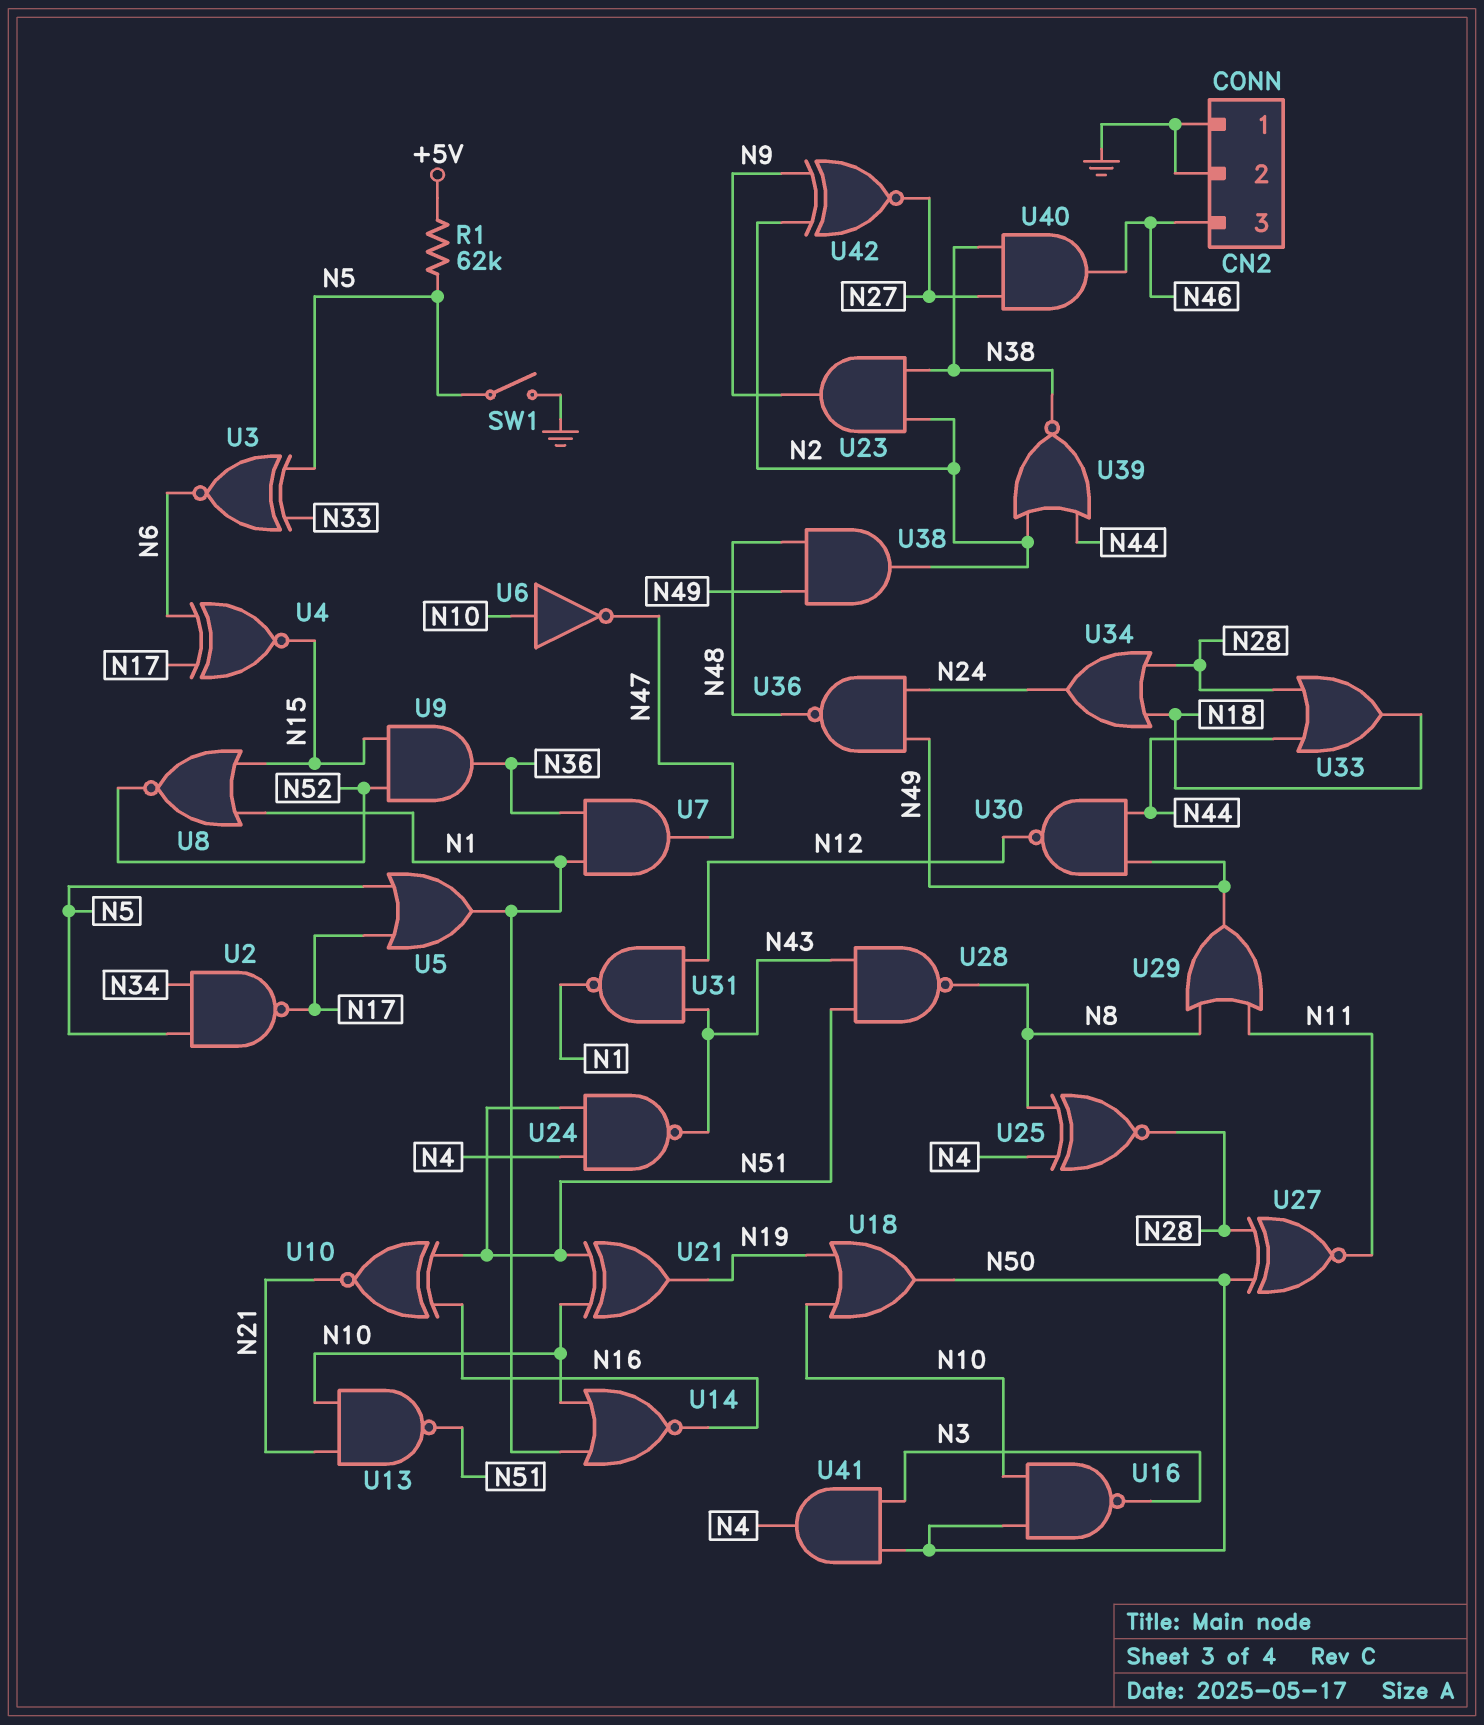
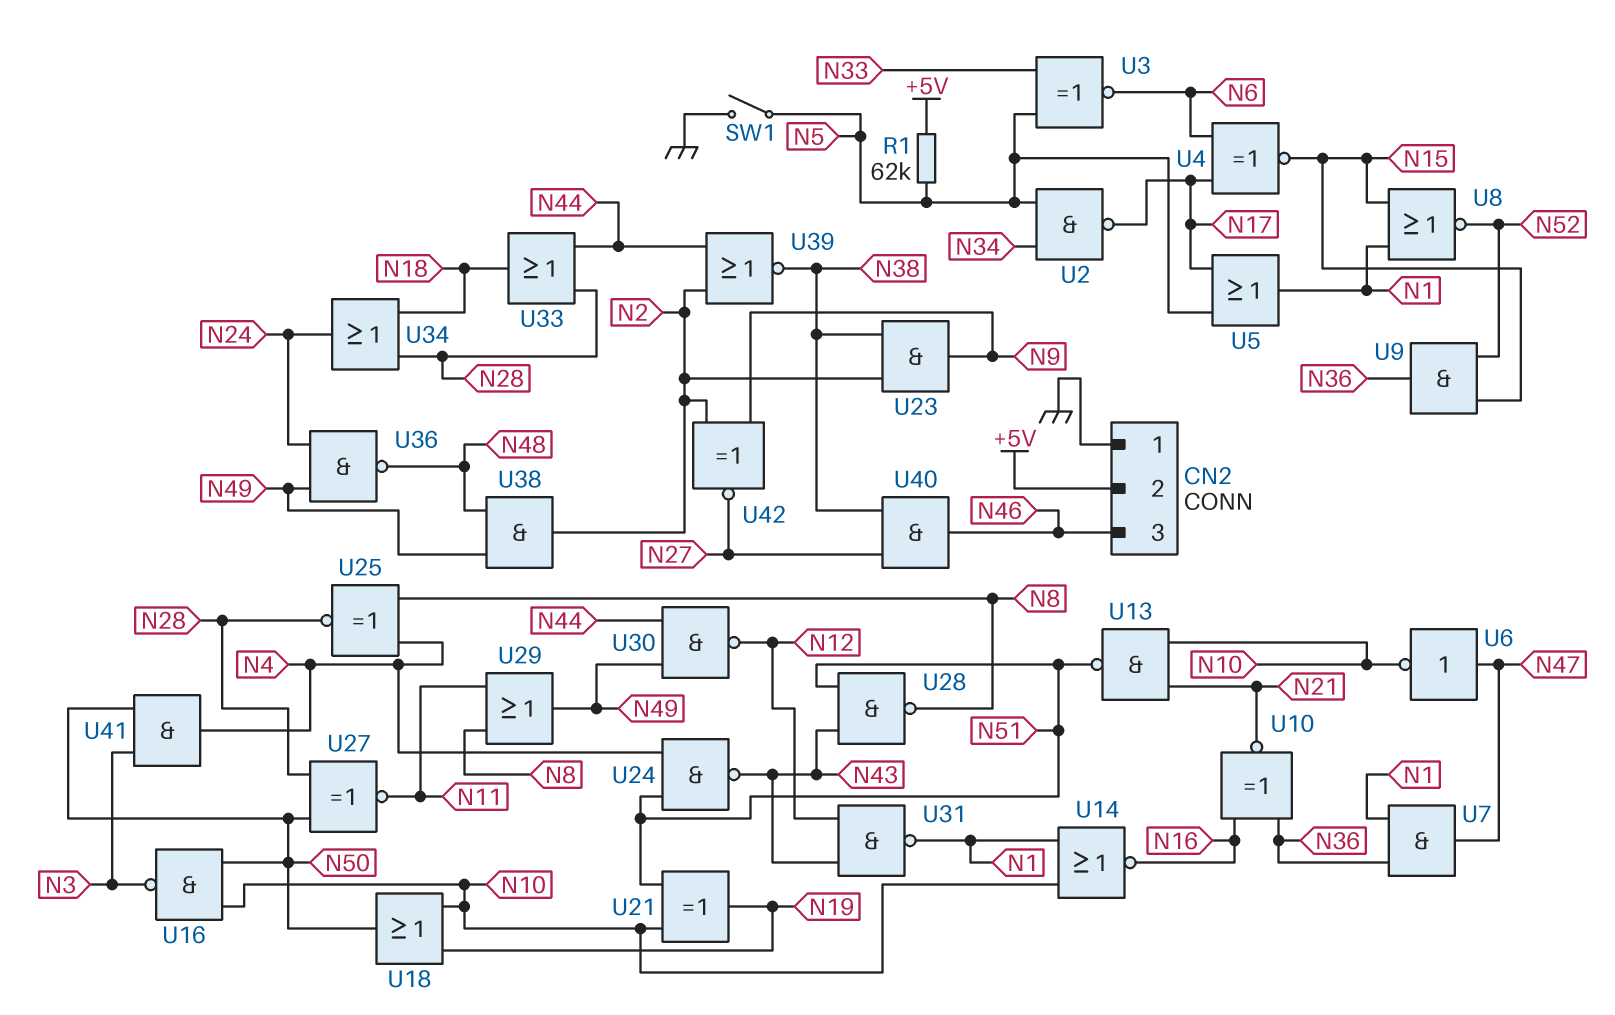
CN2 pin 2: GND -> +5V
U6: NOT (in N10, out N47) -> NOT (in N47, out N10)
U10: XNOR (in N16, in N51, out N21) -> XNOR (in N16, in N36, out N21)

